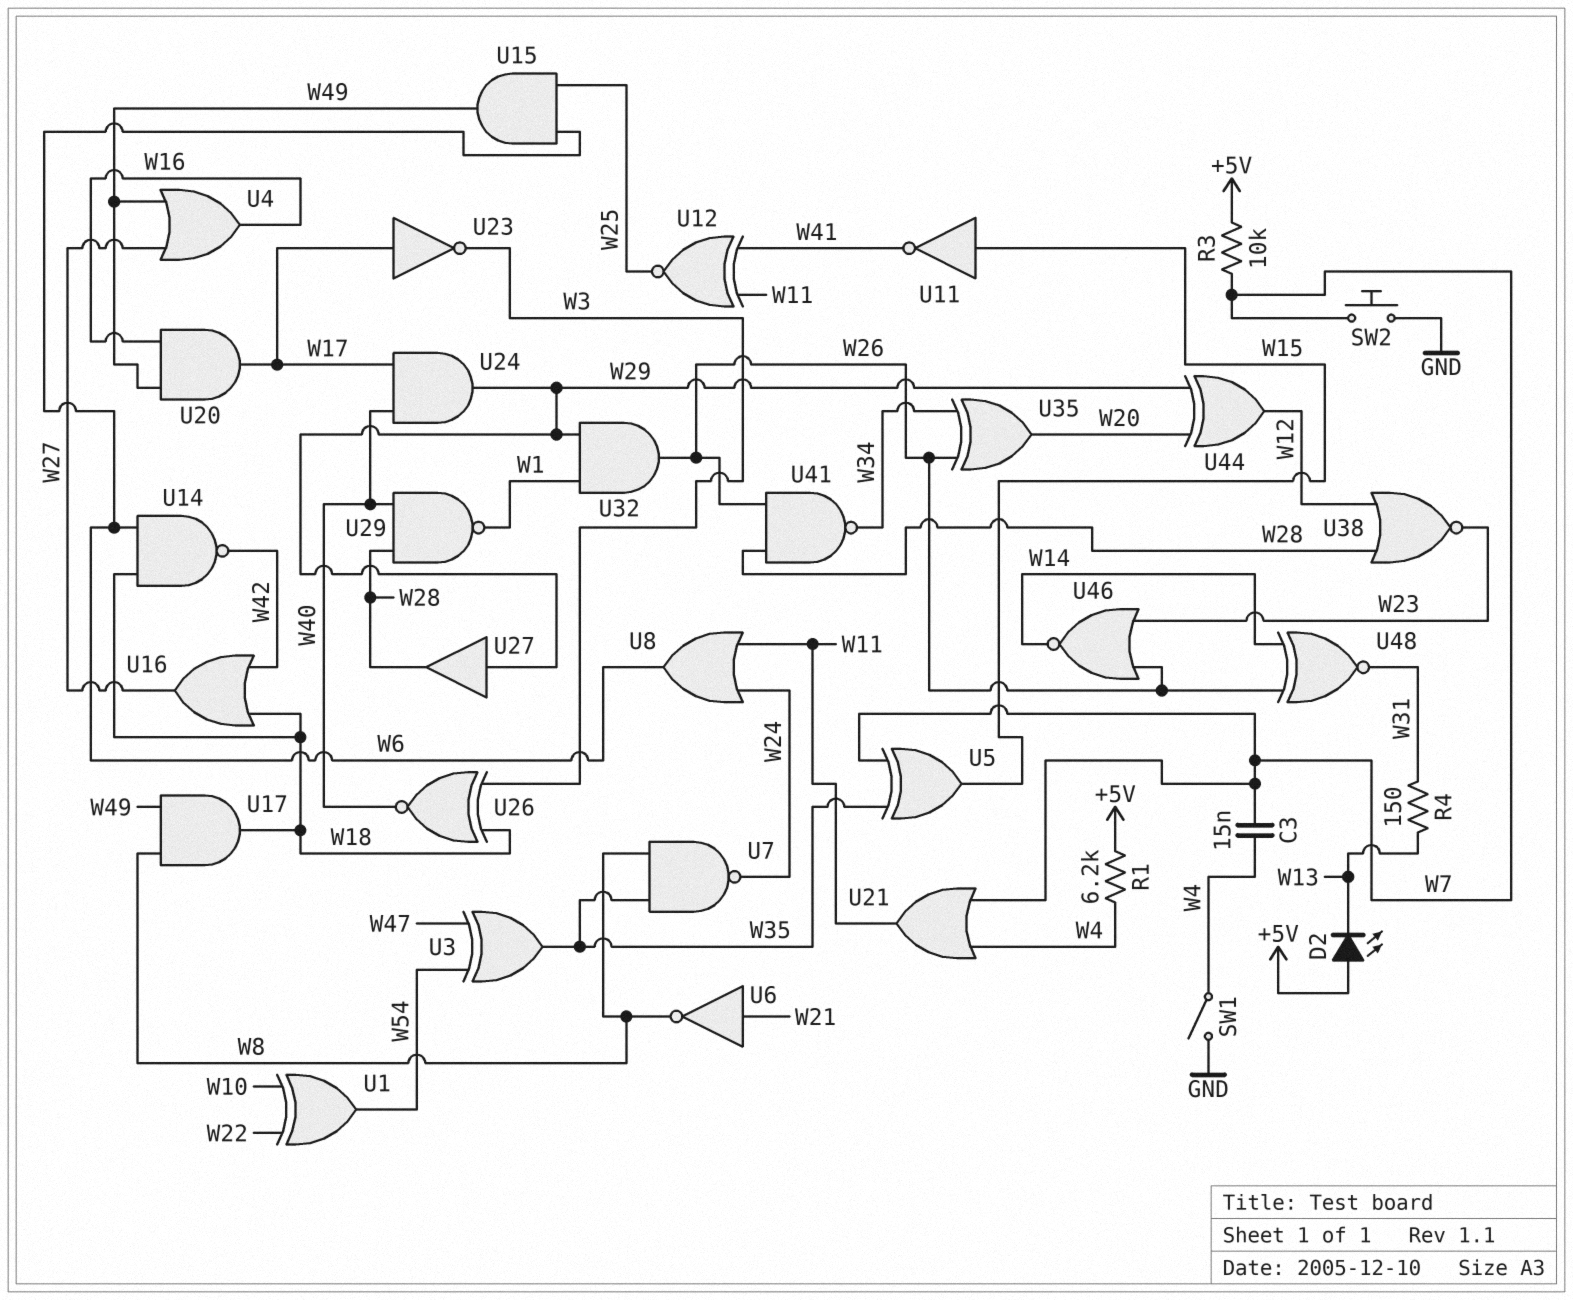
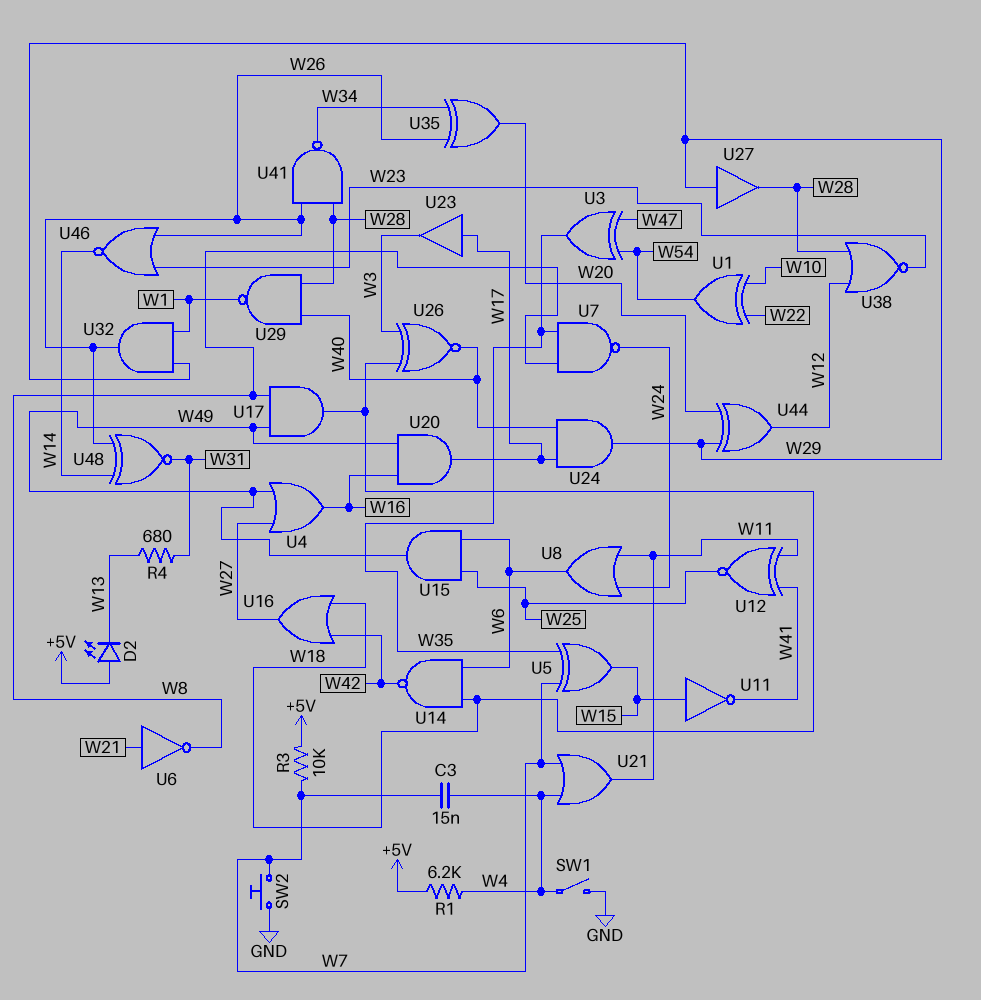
R4: 150 (W13, W31) -> 680 (W13, W31)
U23: NOT (in W17, out W3) -> buffer (in W17, out W3)

